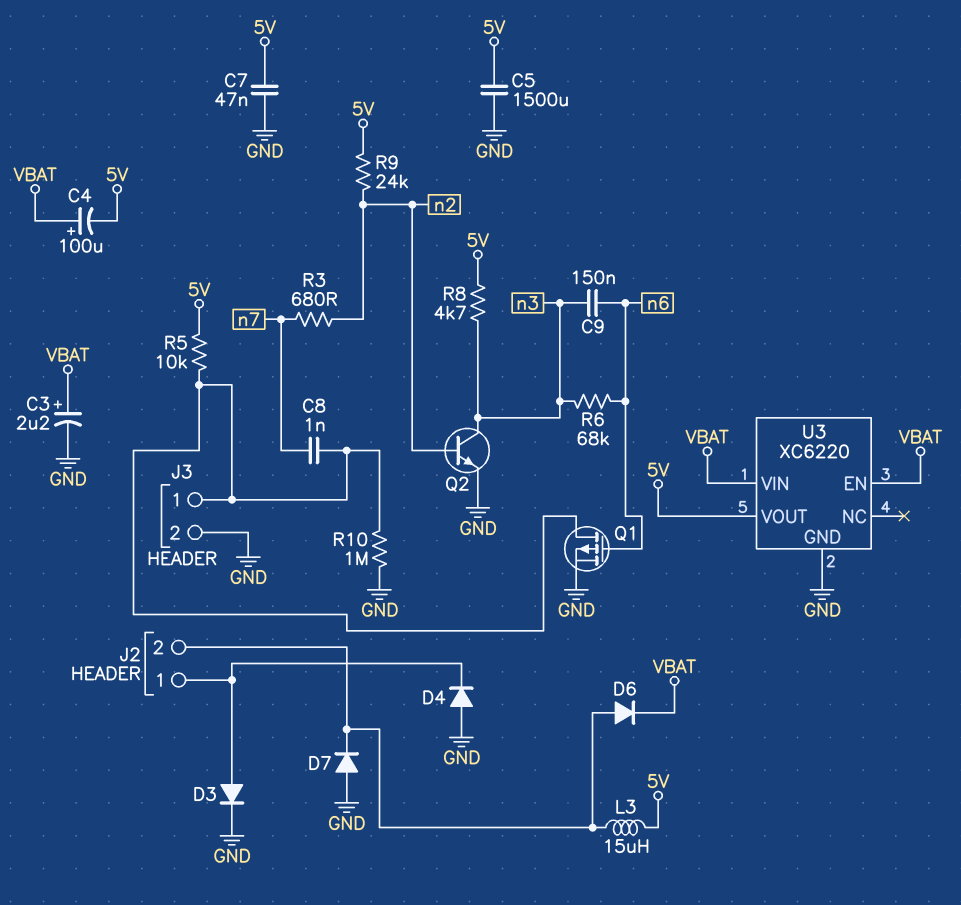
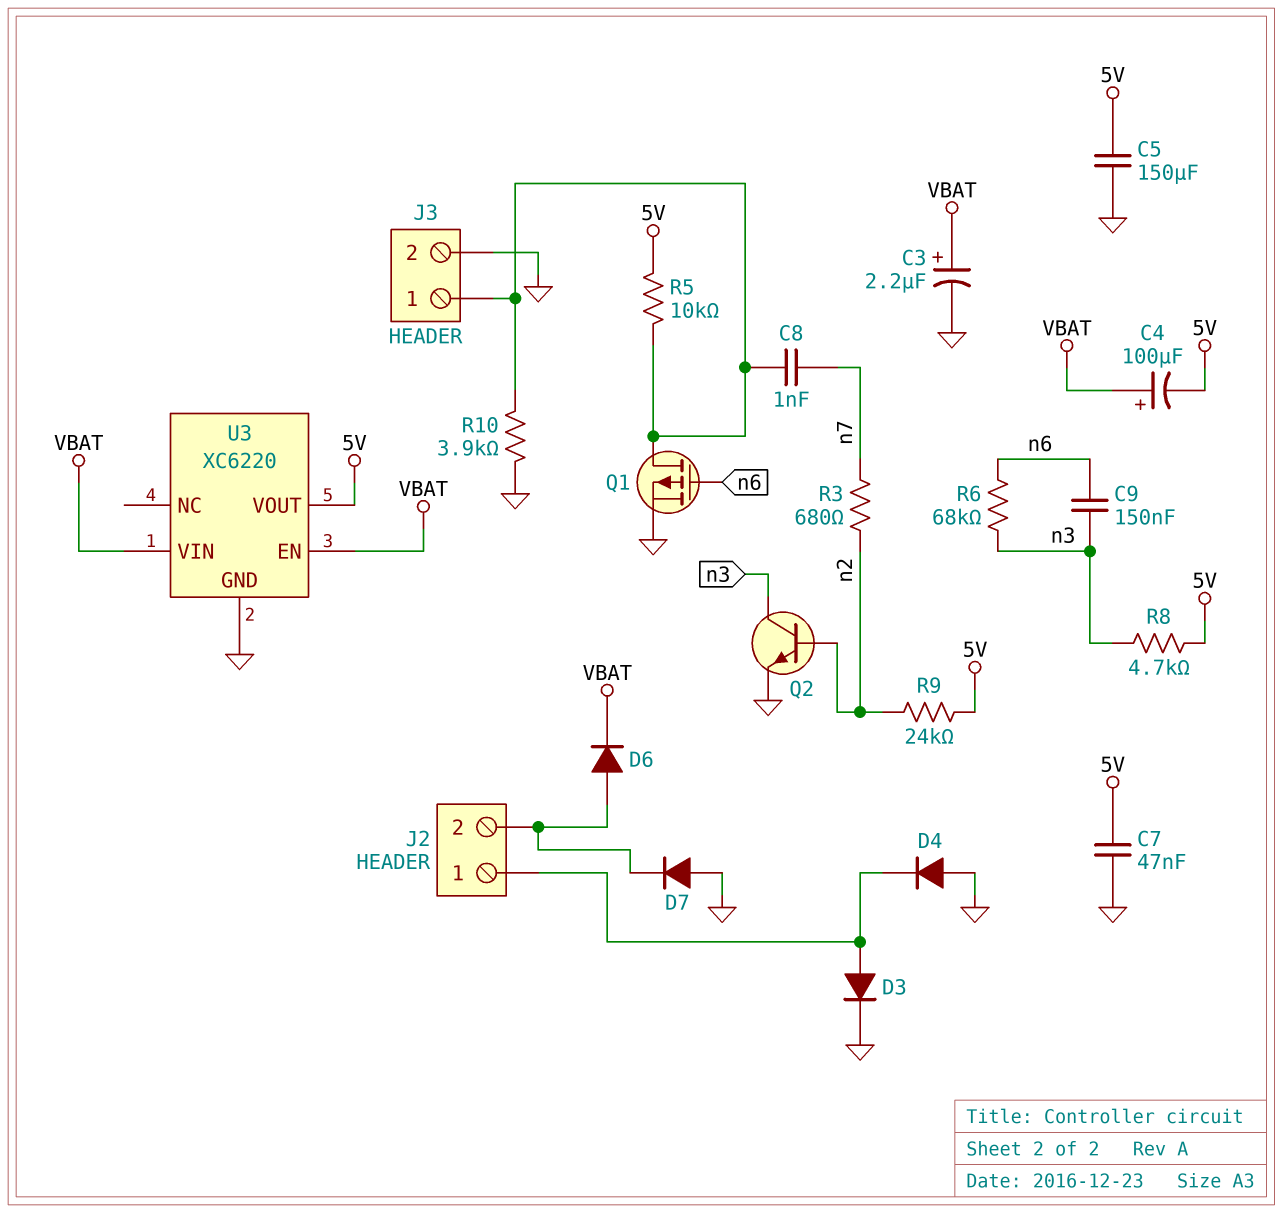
C5: 1500uF (5V, GND) -> 150uF (5V, GND)
L3: 15uH (5V, J2/2) -> none
R10: 1M (GND, J3/1) -> 3.9k (GND, J3/1)

